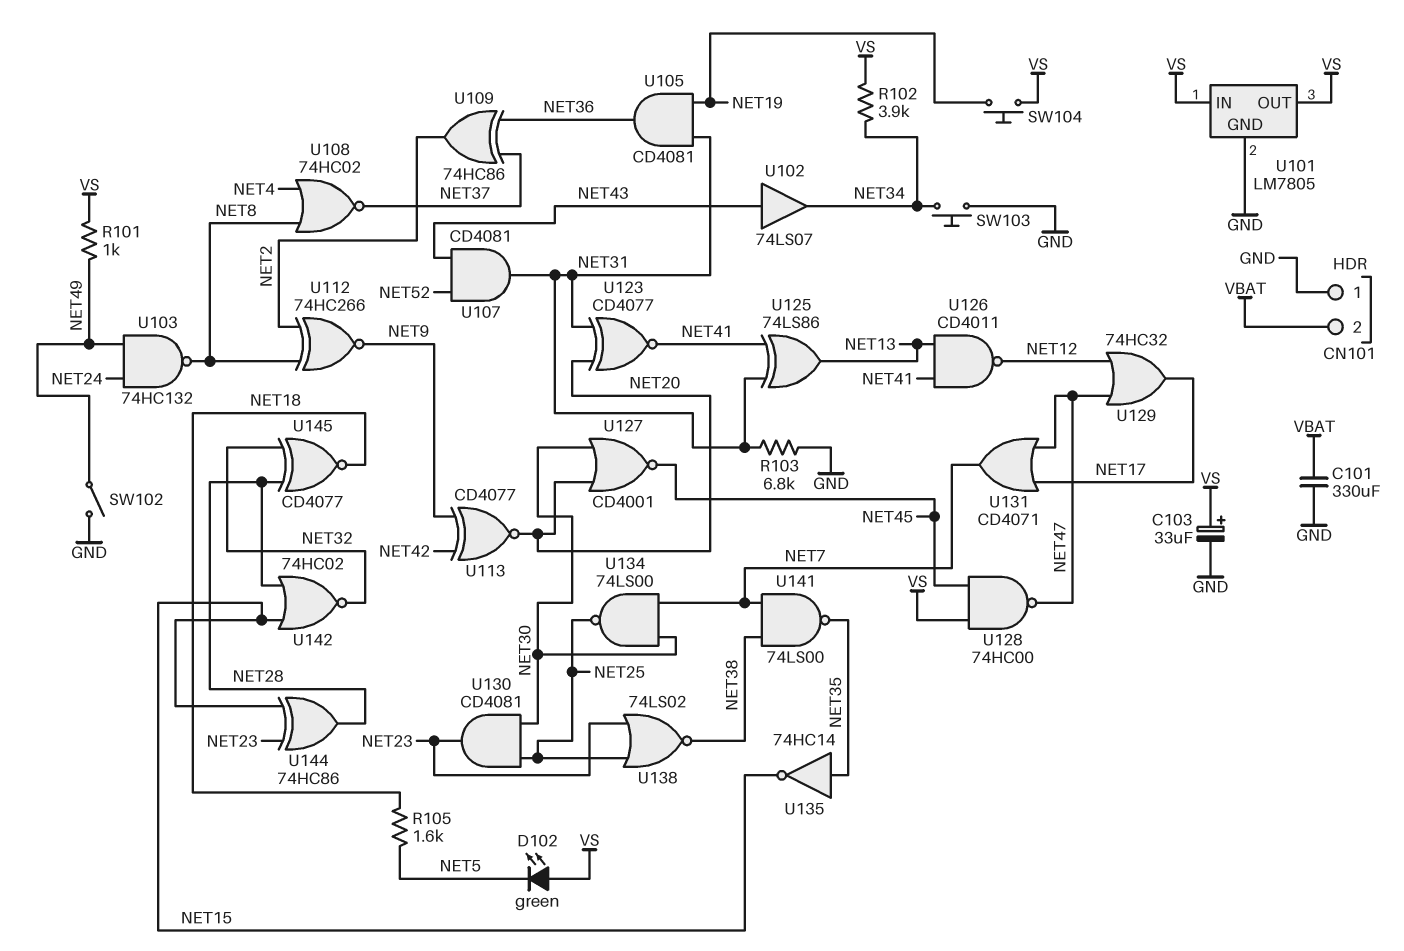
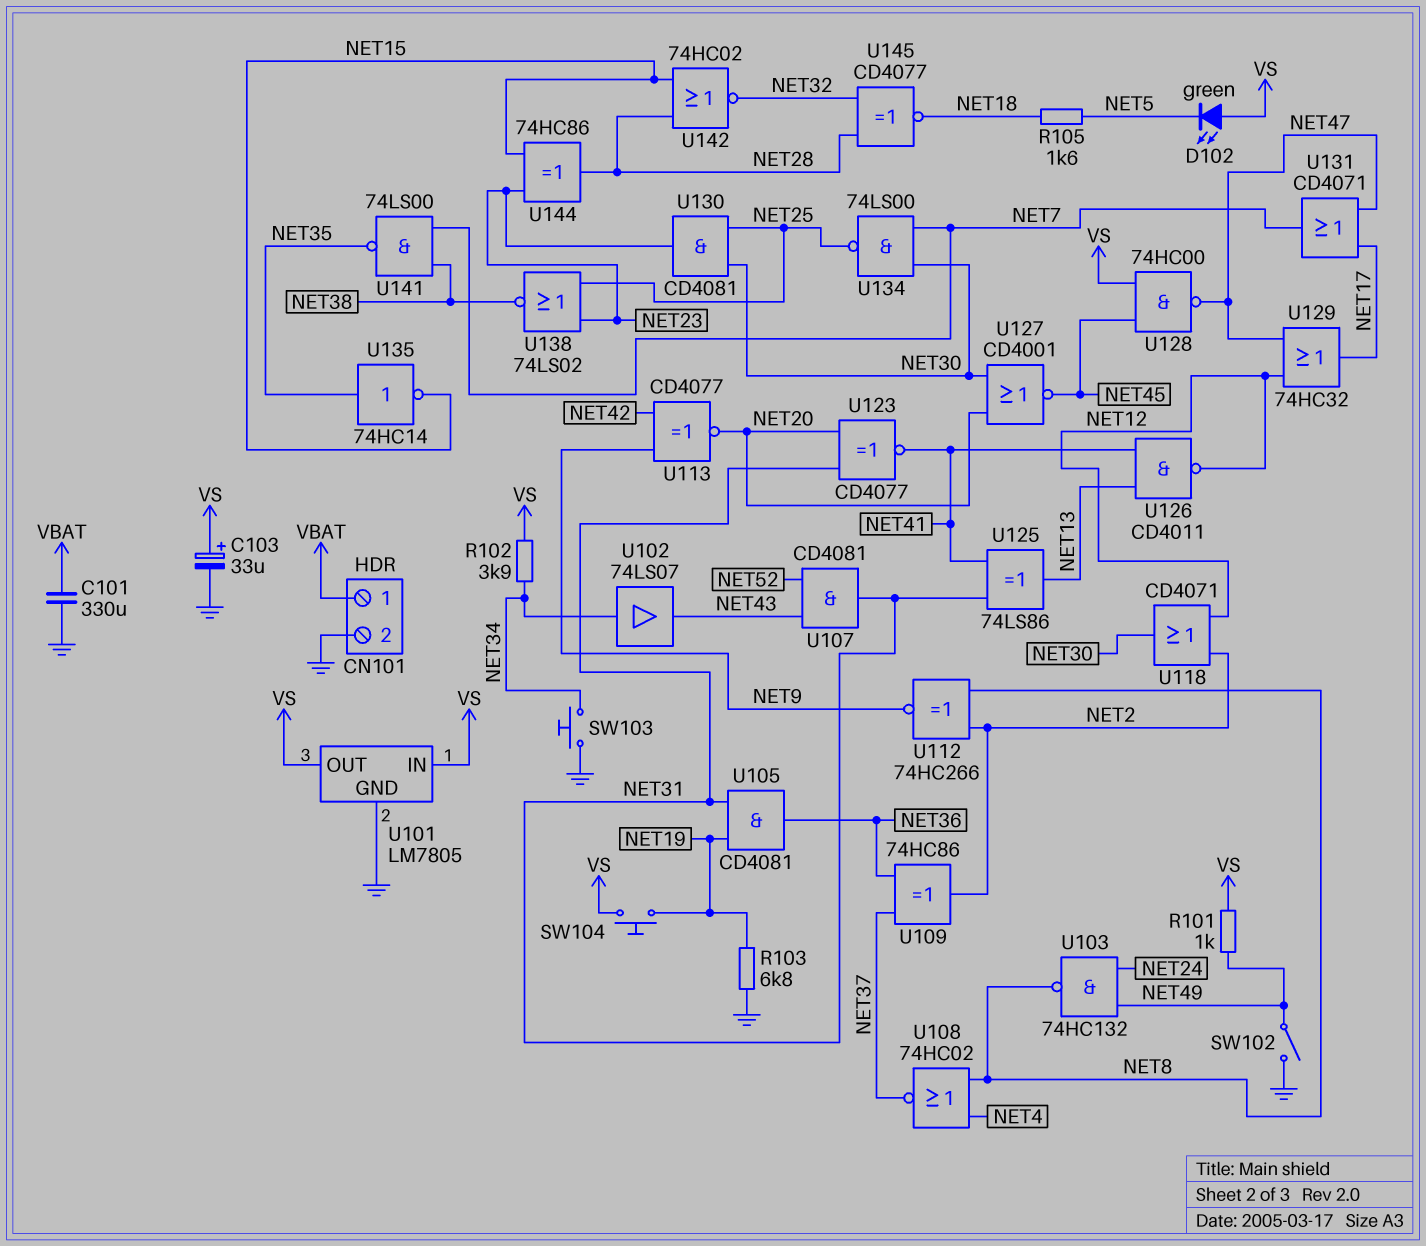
CN101 pin 1: GND -> VBAT
CN101 pin 2: VBAT -> GND
R103: 6.8k (GND, NET31) -> 6.8k (GND, NET19)
U102: buffer 74LS07 (in NET43, out NET34) -> buffer 74LS07 (in NET34, out NET43)
U118: none -> OR CD4071 (in NET2, in NET12, out NET30)

